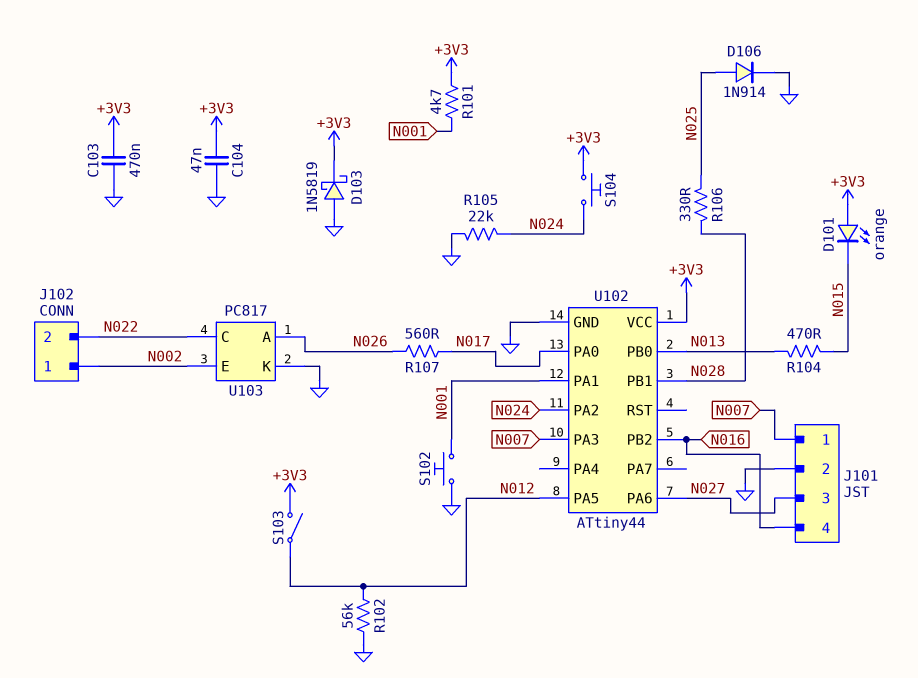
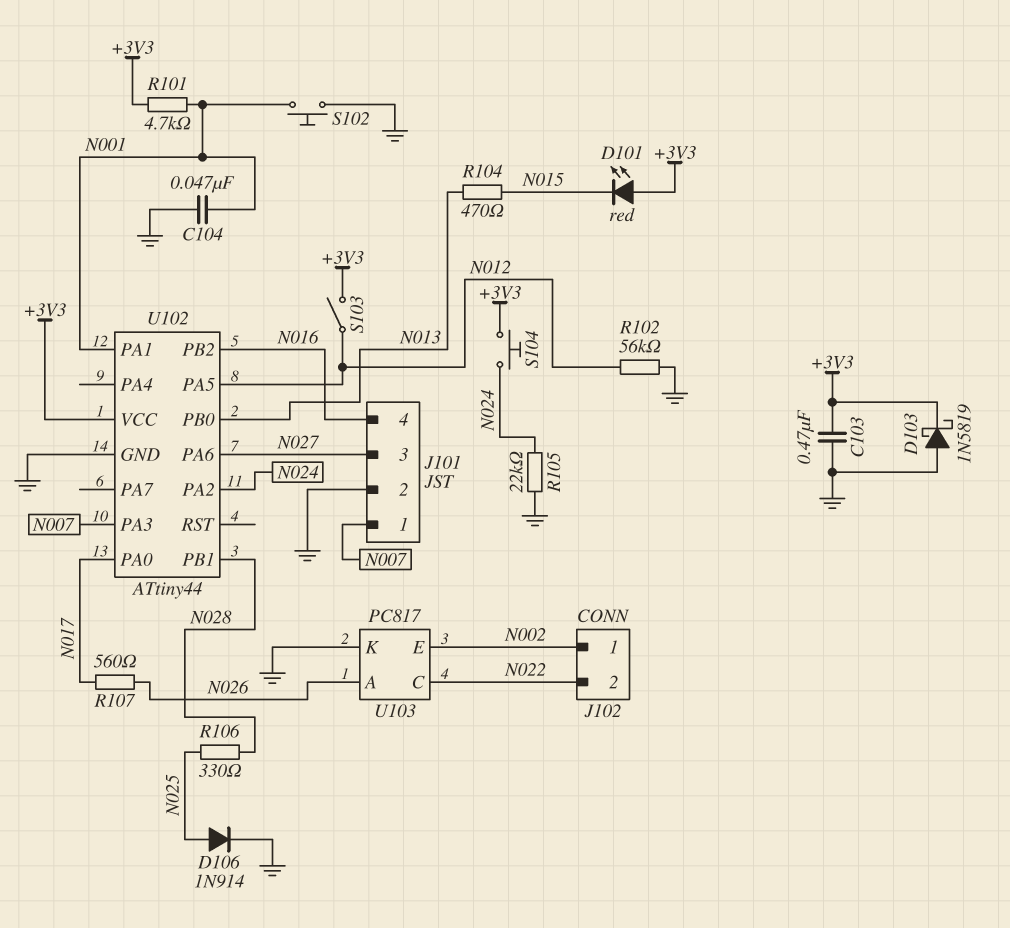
C104: 47nF (+3V3, GND) -> 47nF (GND, N001)
D101: LED orange (A +3V3, K N015) -> LED red (A +3V3, K N015)

